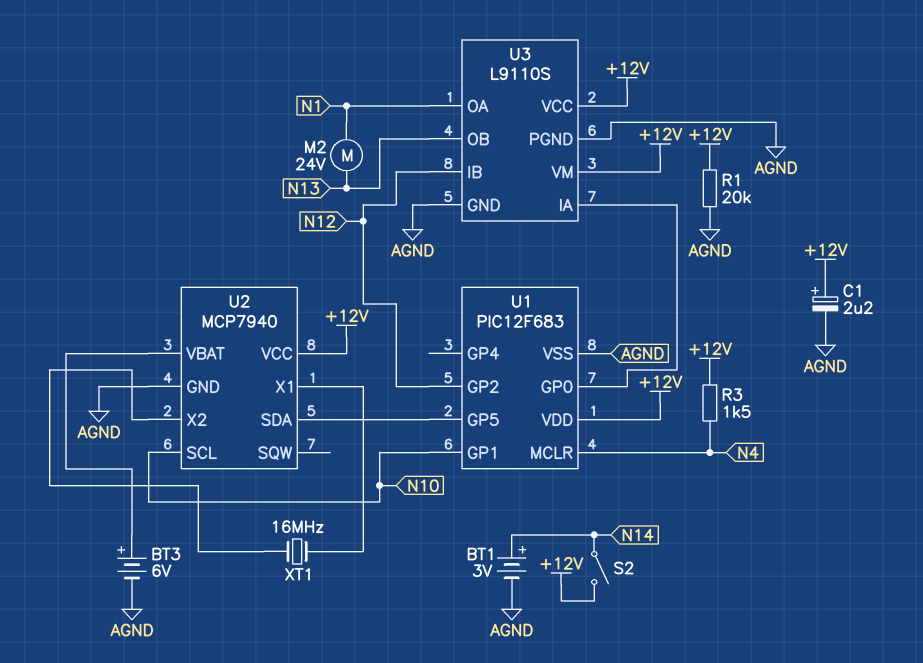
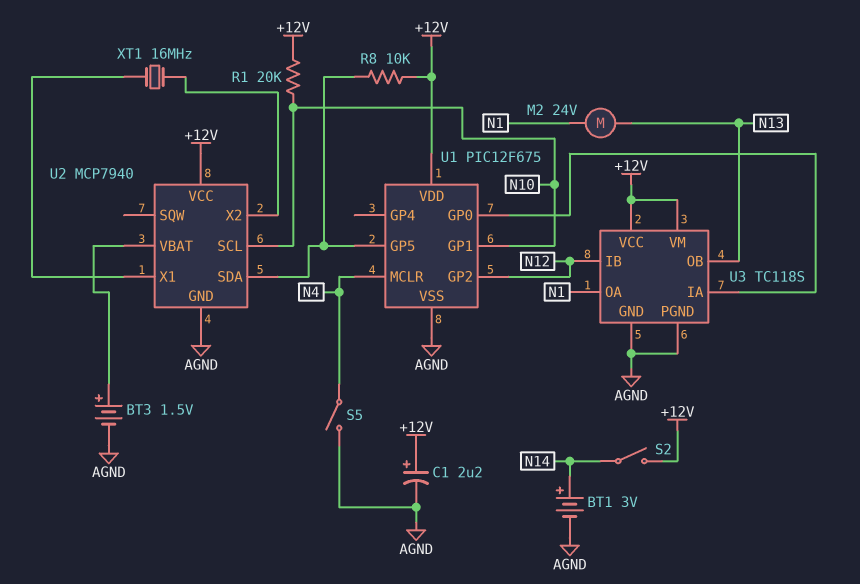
BT3: 6V (plus U2/VBAT, minus AGND) -> 1.5V (plus U2/VBAT, minus AGND)
R1: 20k (+12V, AGND) -> 20k (+12V, N10)
R3: 1.5k (+12V, N4) -> none
R8: none -> 10k (+12V, U1/GP5)
S5: none -> switch (AGND, N4)
U1: PIC12F683 -> PIC12F675
U3: L9110S -> TC118S

